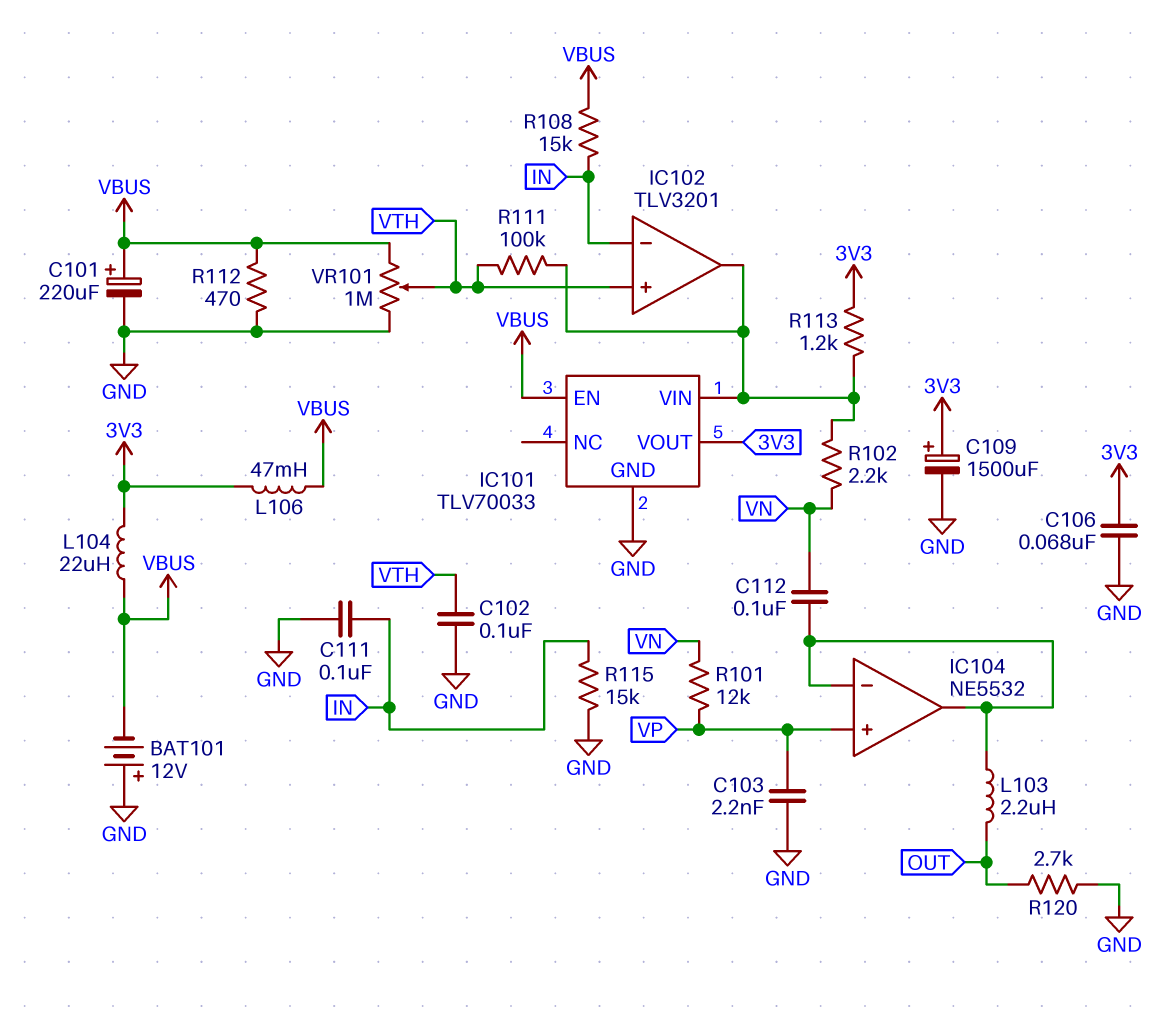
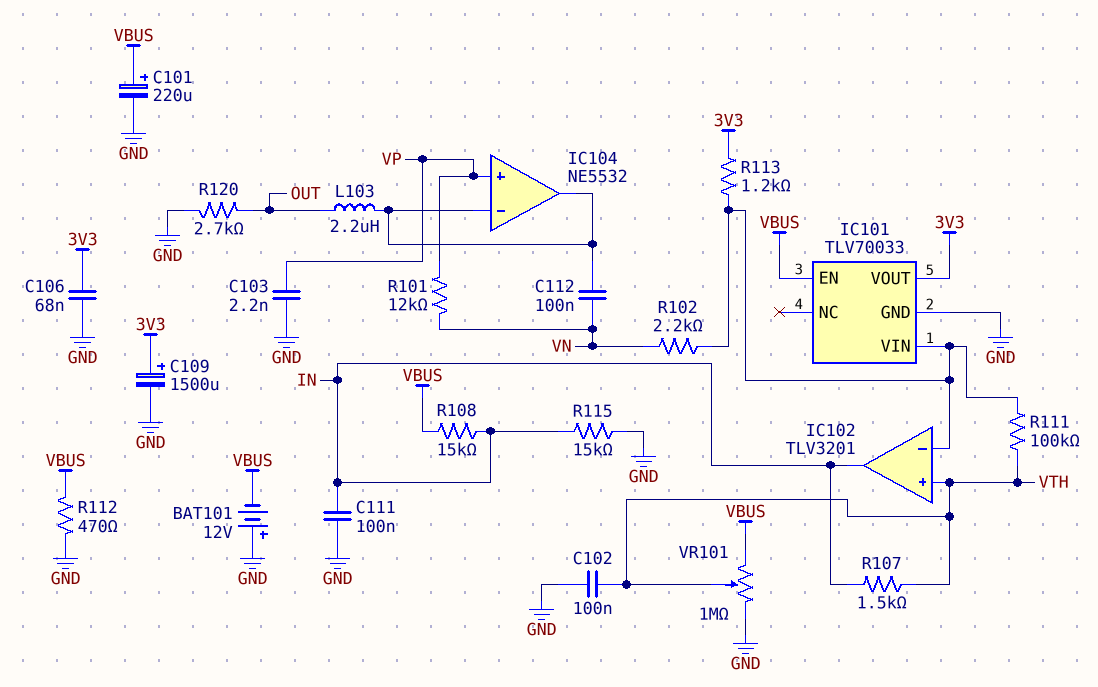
IC102 pin in-: IN -> IC101/VIN
IC102 pin out: IC101/VIN -> IN
L104: 22uH (3V3, VBUS) -> none
L106: 47mH (3V3, VBUS) -> none
R107: none -> 1.5k (IN, VTH)

